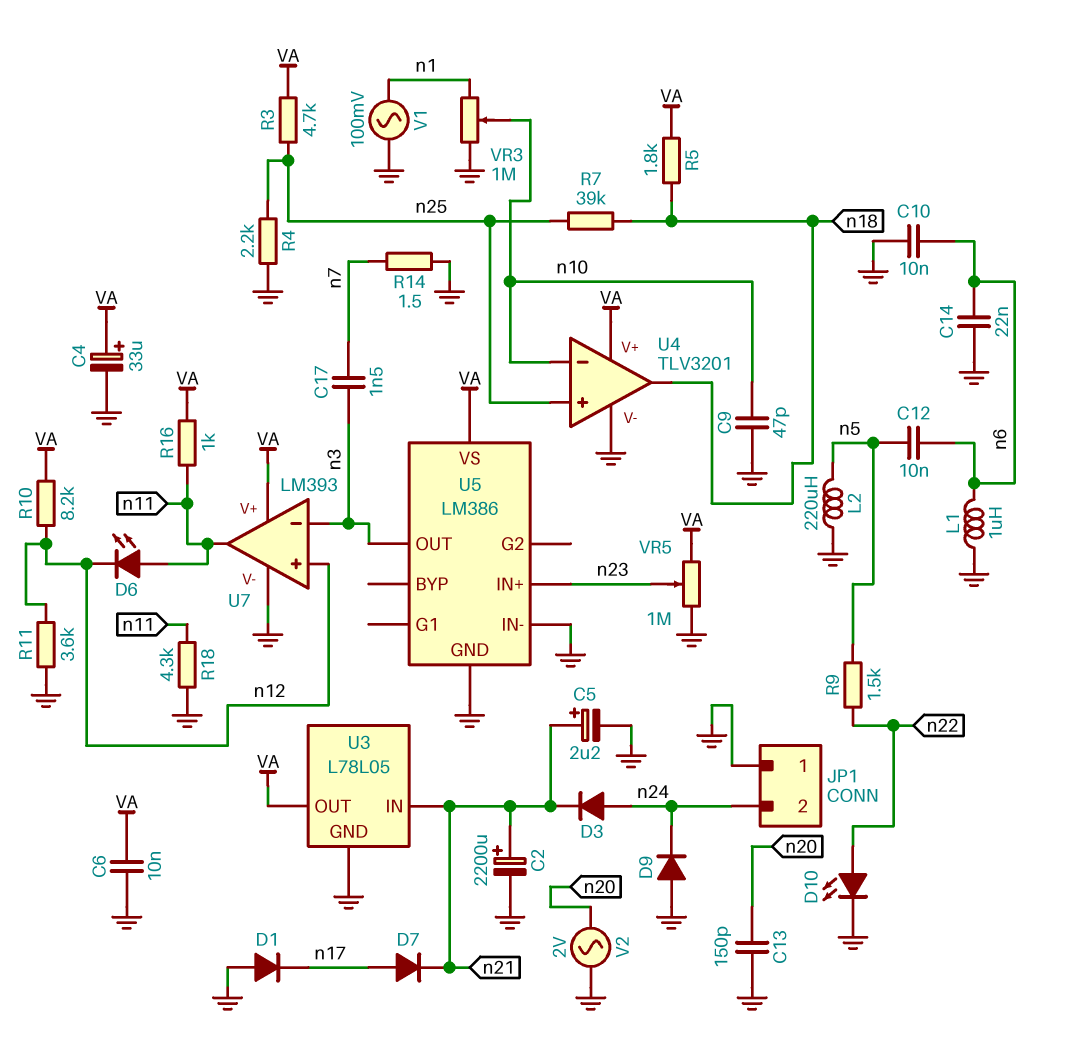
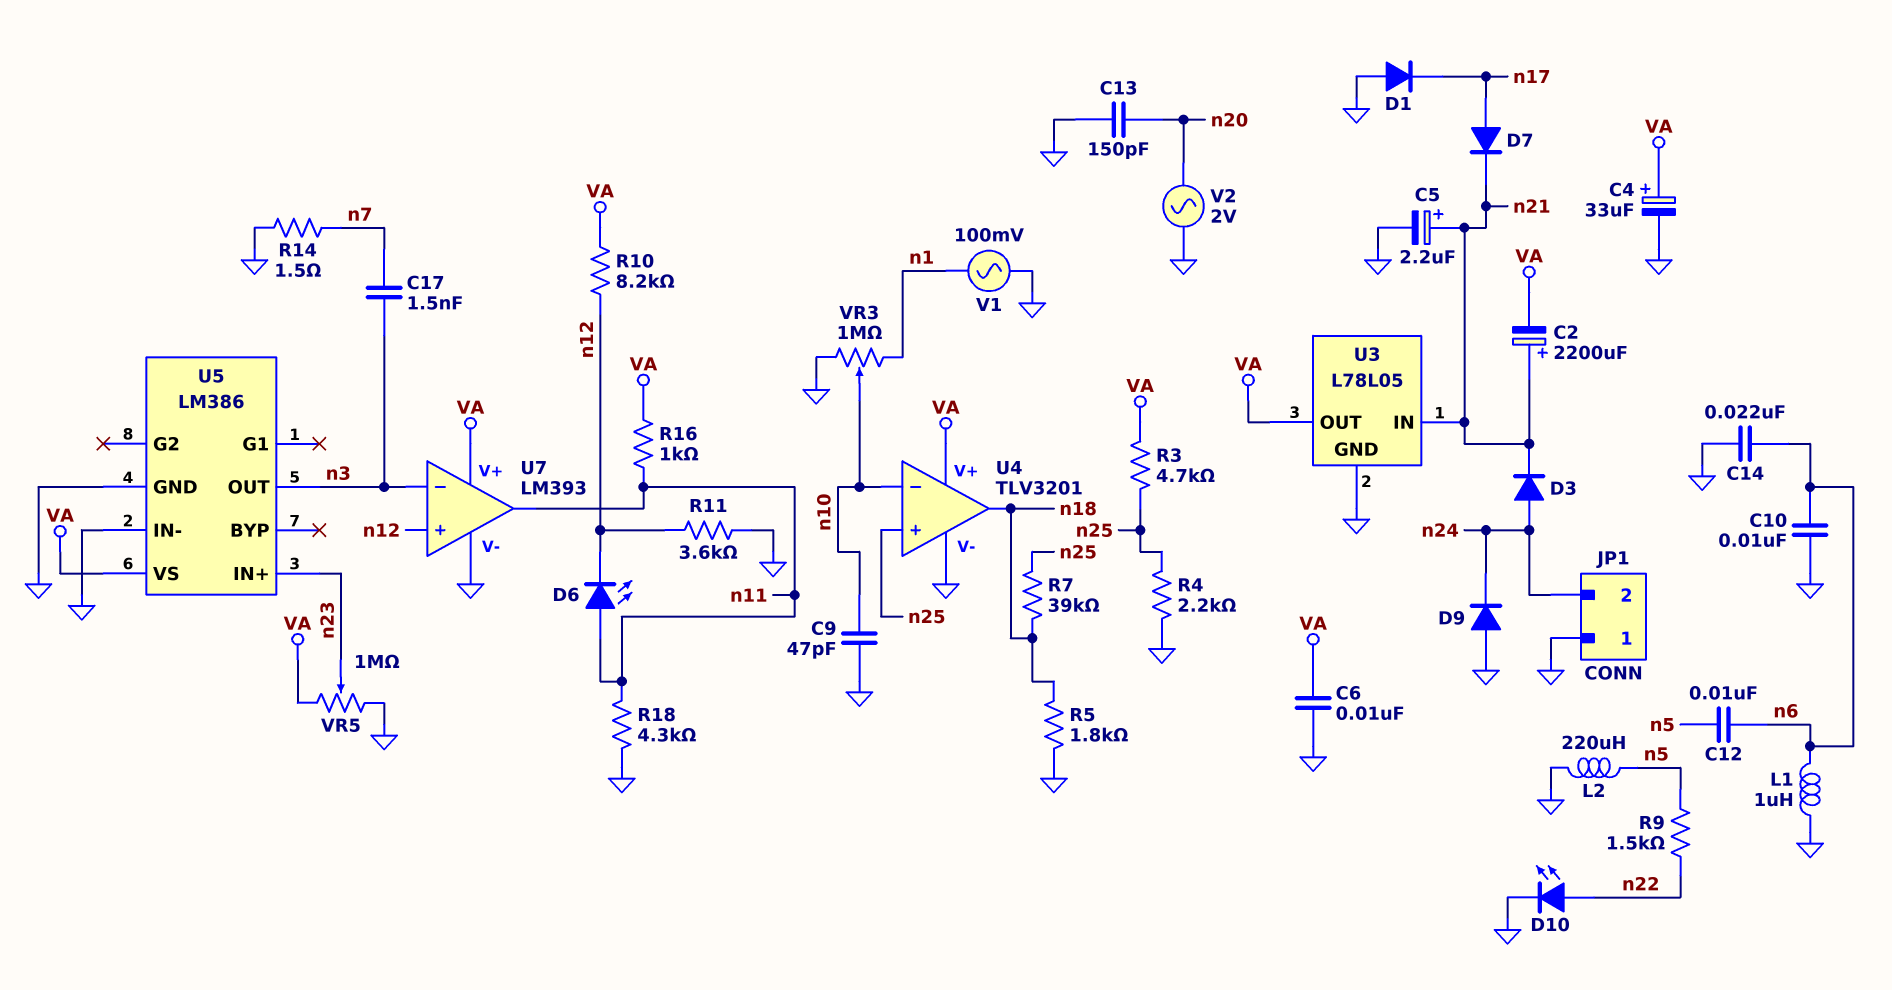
C2: 2200uF (plus n21, minus GND) -> 2200uF (plus n21, minus VA)
R5: 1.8k (VA, n18) -> 1.8k (GND, n18)

